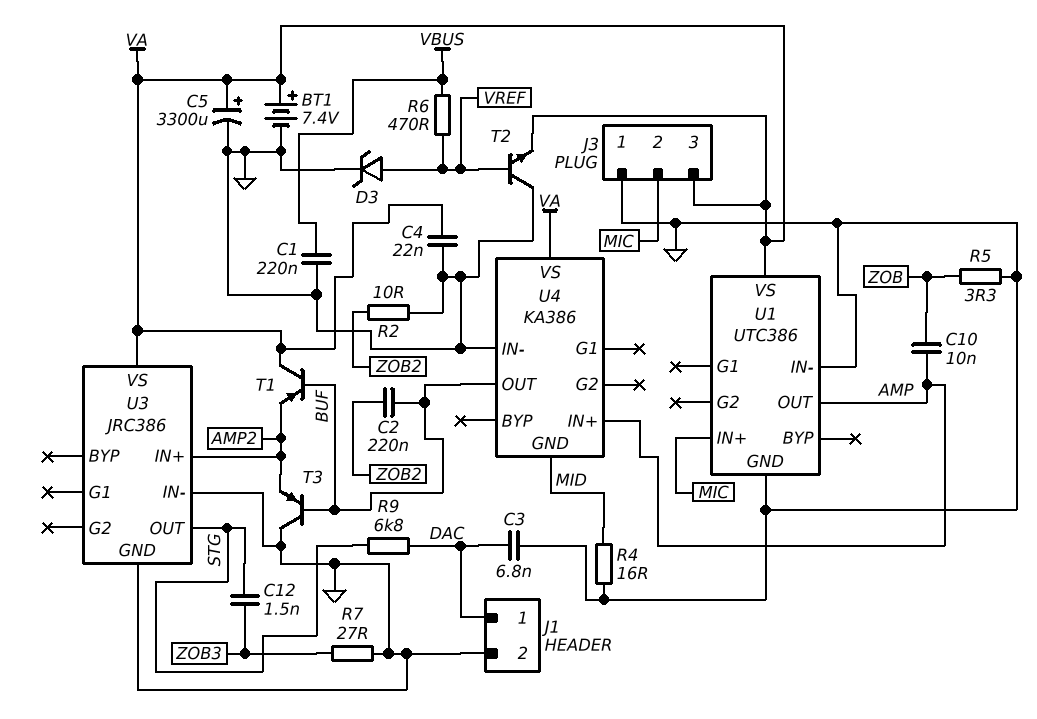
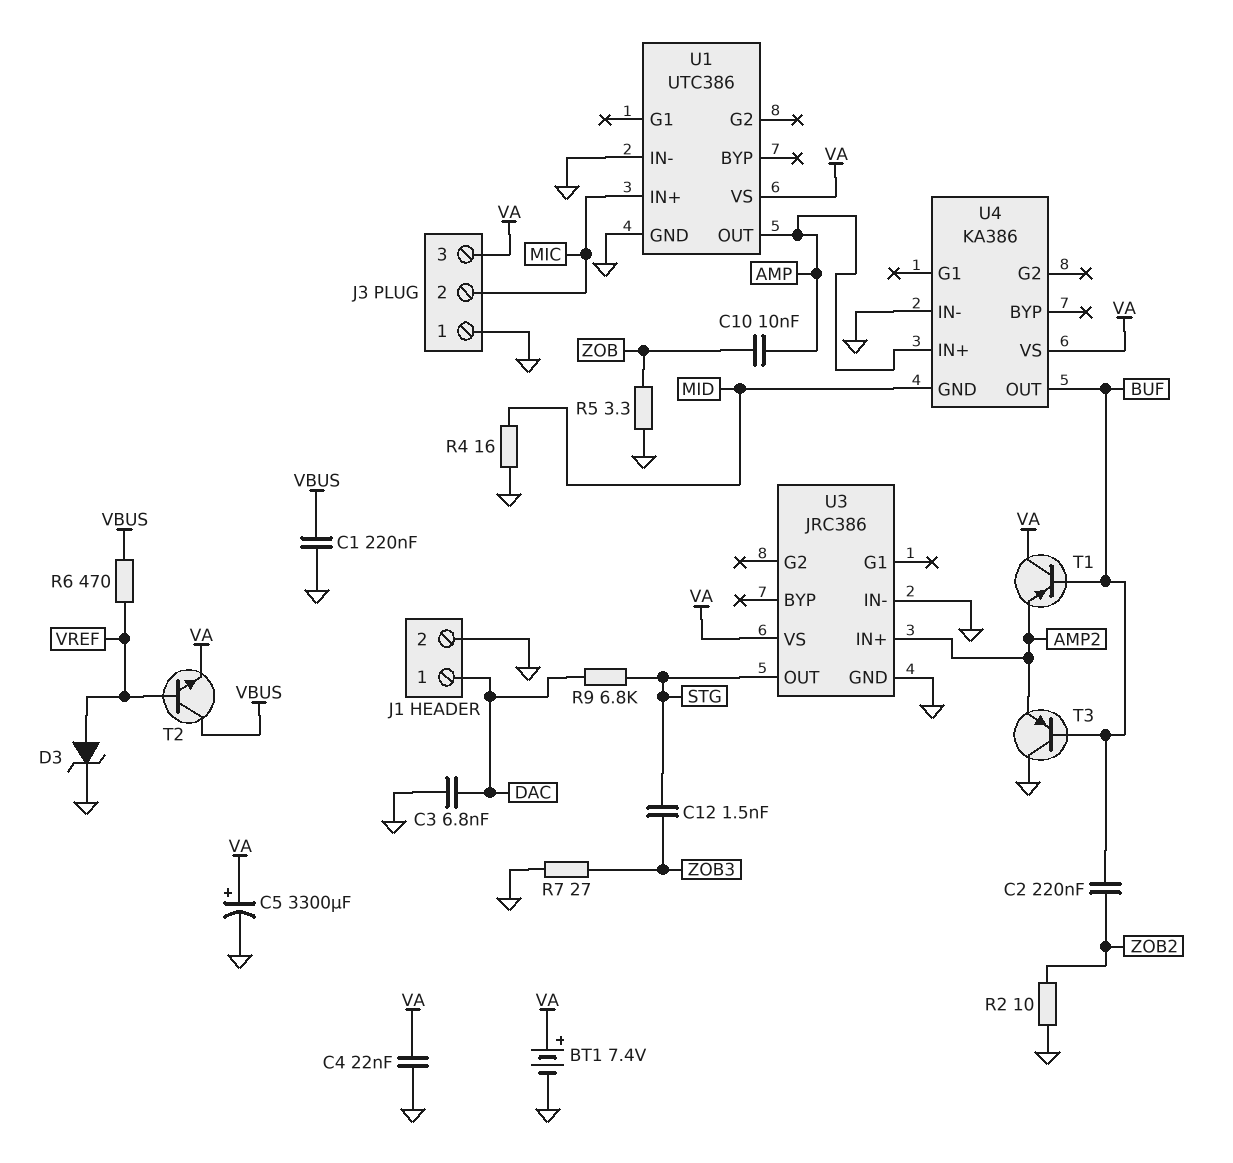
T2: NPN (B VREF, C GND, E VA) -> NPN (B VREF, C VBUS, E VA)

